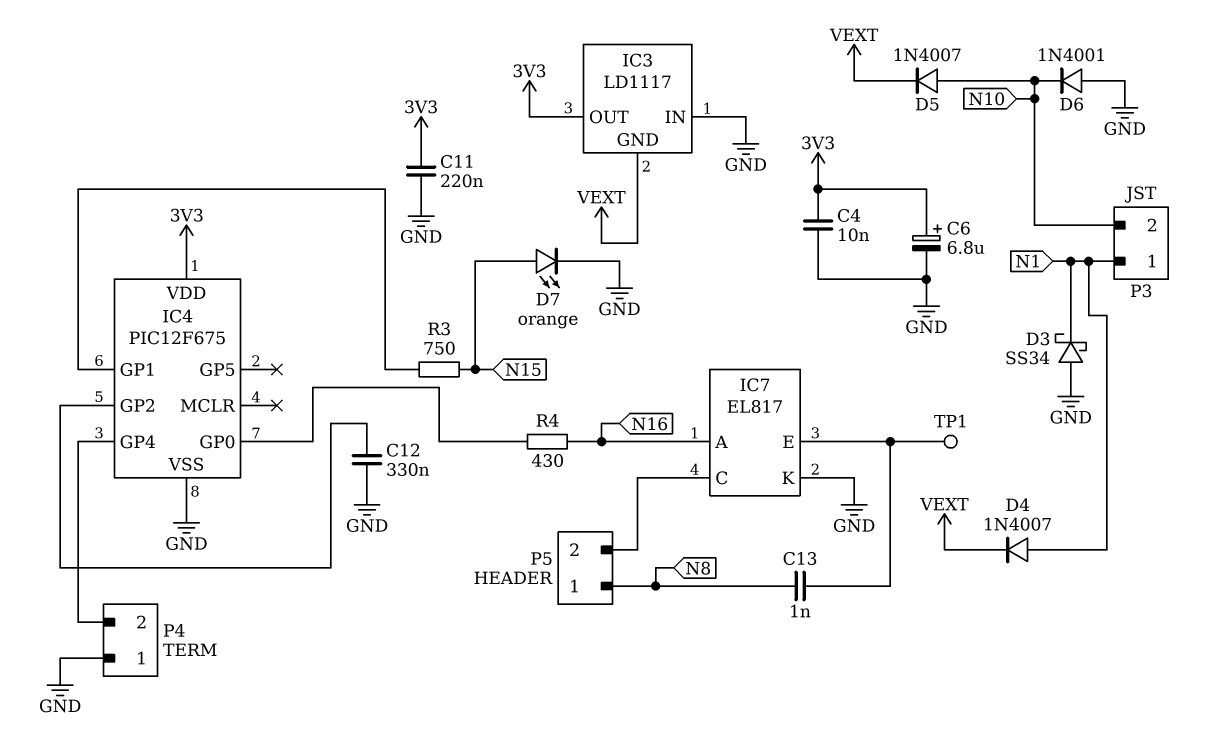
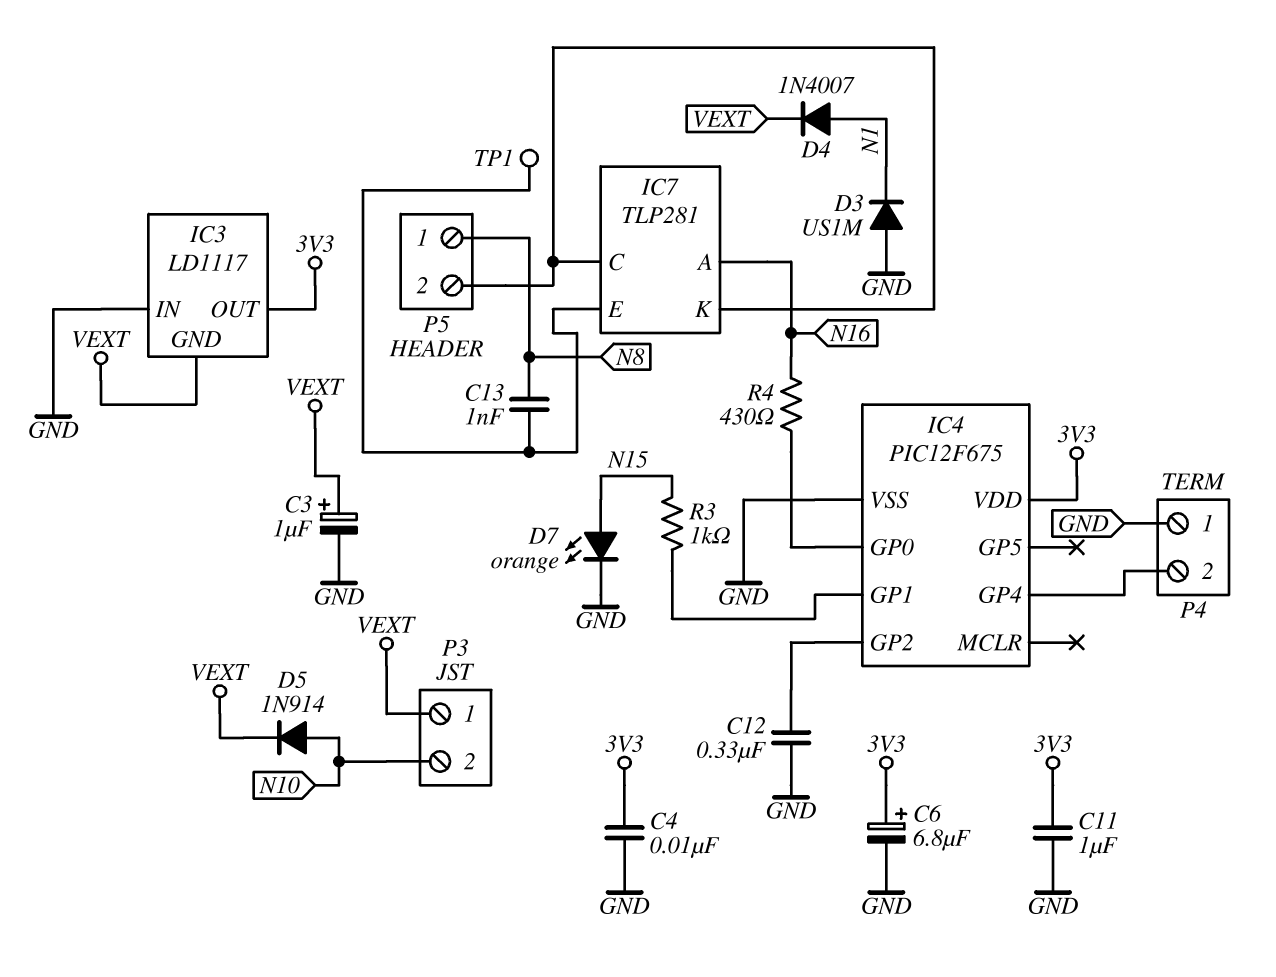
C3: none -> 1uF (plus VEXT, minus GND)
C11: 220nF (3V3, GND) -> 1uF (3V3, GND)
D3: schottky SS34 (A GND, K N1) -> diode US1M (A GND, K N1)
D5: diode 1N4007 (A N10, K VEXT) -> diode 1N914 (A N10, K VEXT)
D6: diode 1N4001 (A GND, K N10) -> none
IC7: EL817 -> TLP281
IC7 pin K: GND -> IC7/C
P3 pin 1: N1 -> VEXT
R3: 750 (IC4/GP1, N15) -> 1k (IC4/GP1, N15)

